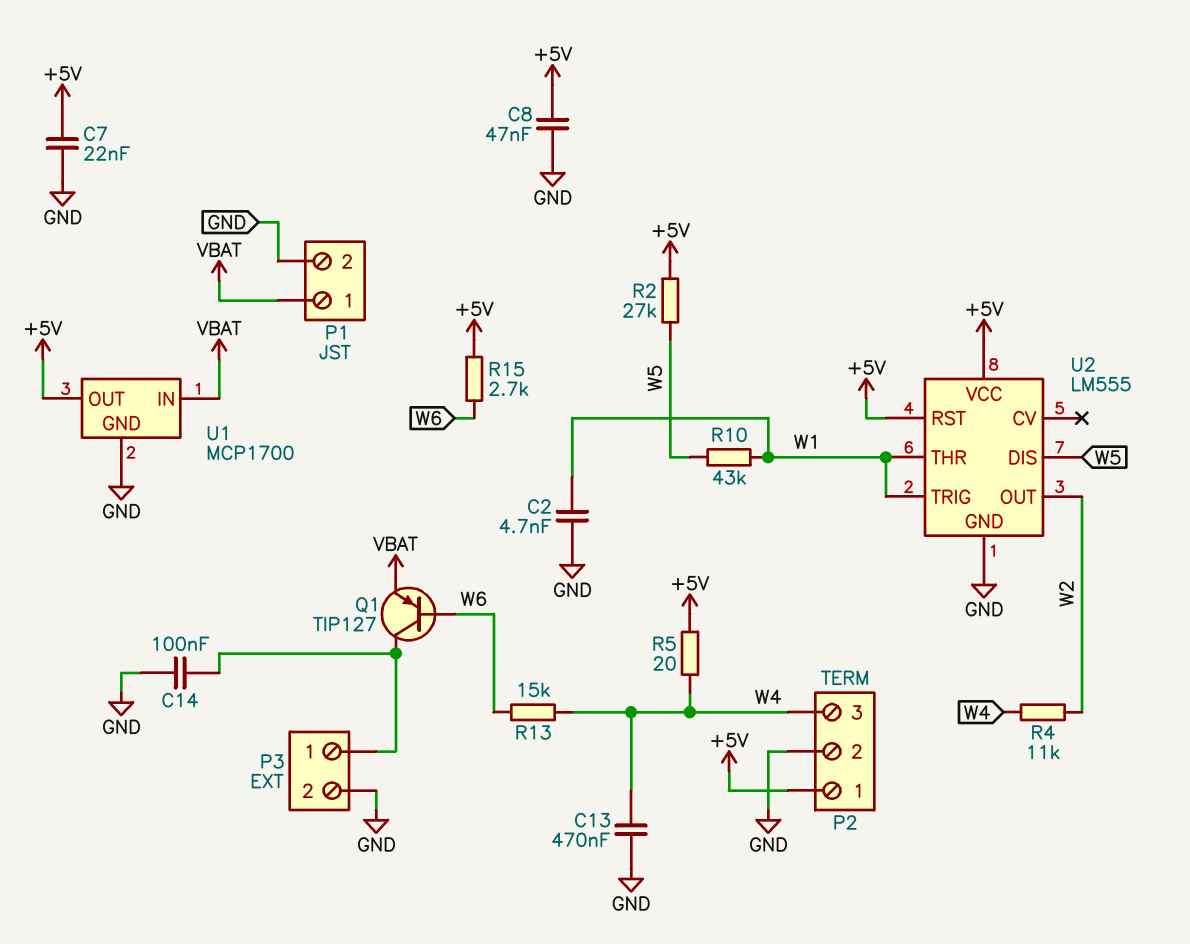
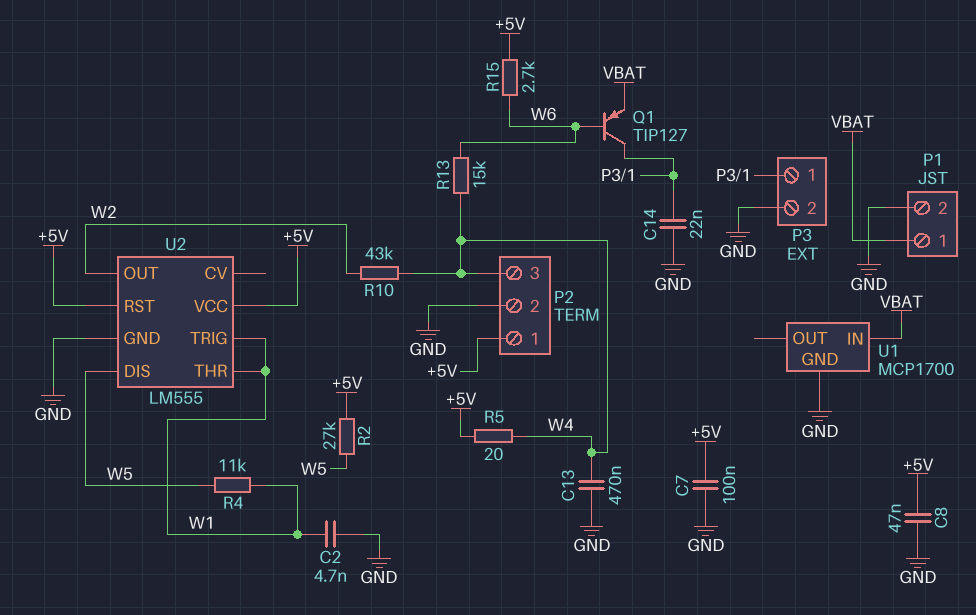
C7: 22nF (+5V, GND) -> 100nF (+5V, GND)
C14: 100nF (GND, P3/1) -> 22nF (GND, P3/1)
R4: 11k (W2, W4) -> 11k (W1, W5)
R10: 43k (W1, W5) -> 43k (W2, W4)
U1 pin OUT: +5V -> none

